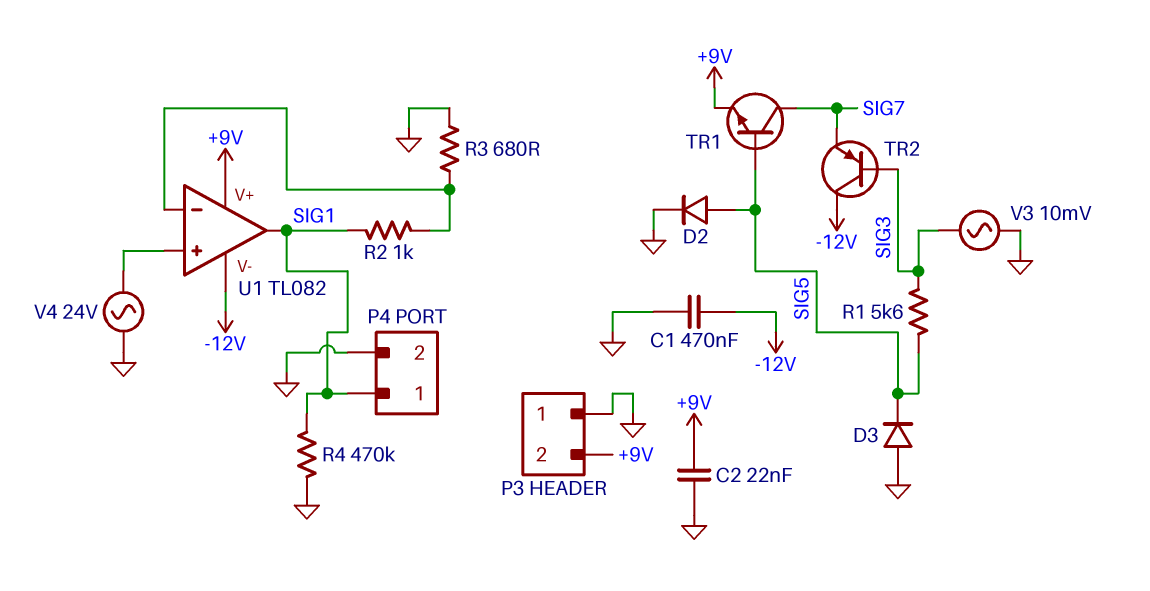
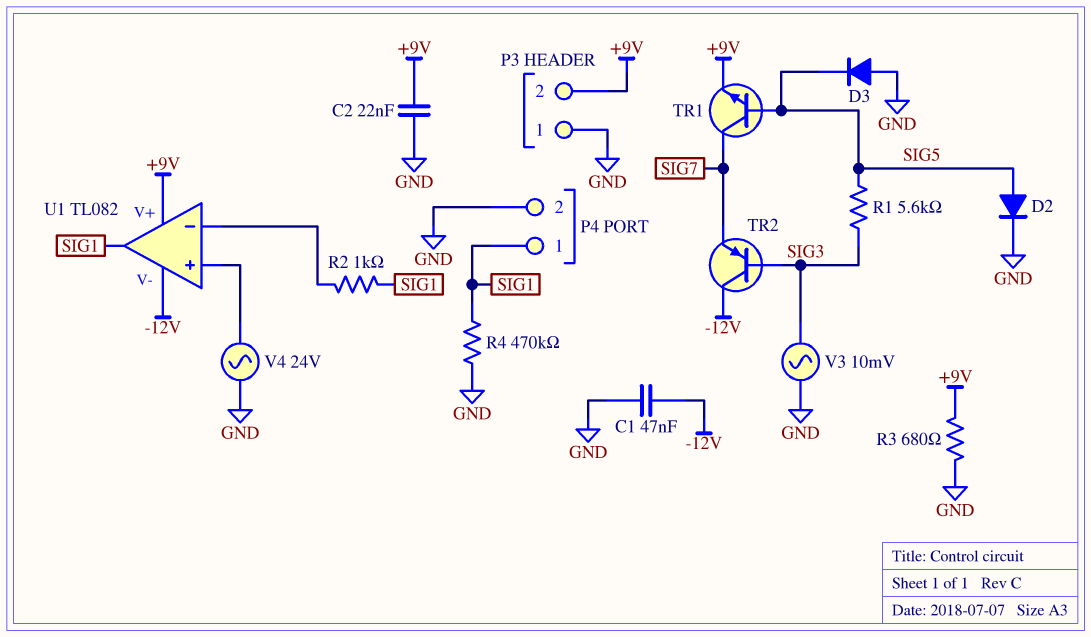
C1: 470nF (-12V, GND) -> 47nF (-12V, GND)
R3: 680 (GND, U1/in-) -> 680 (+9V, GND)

